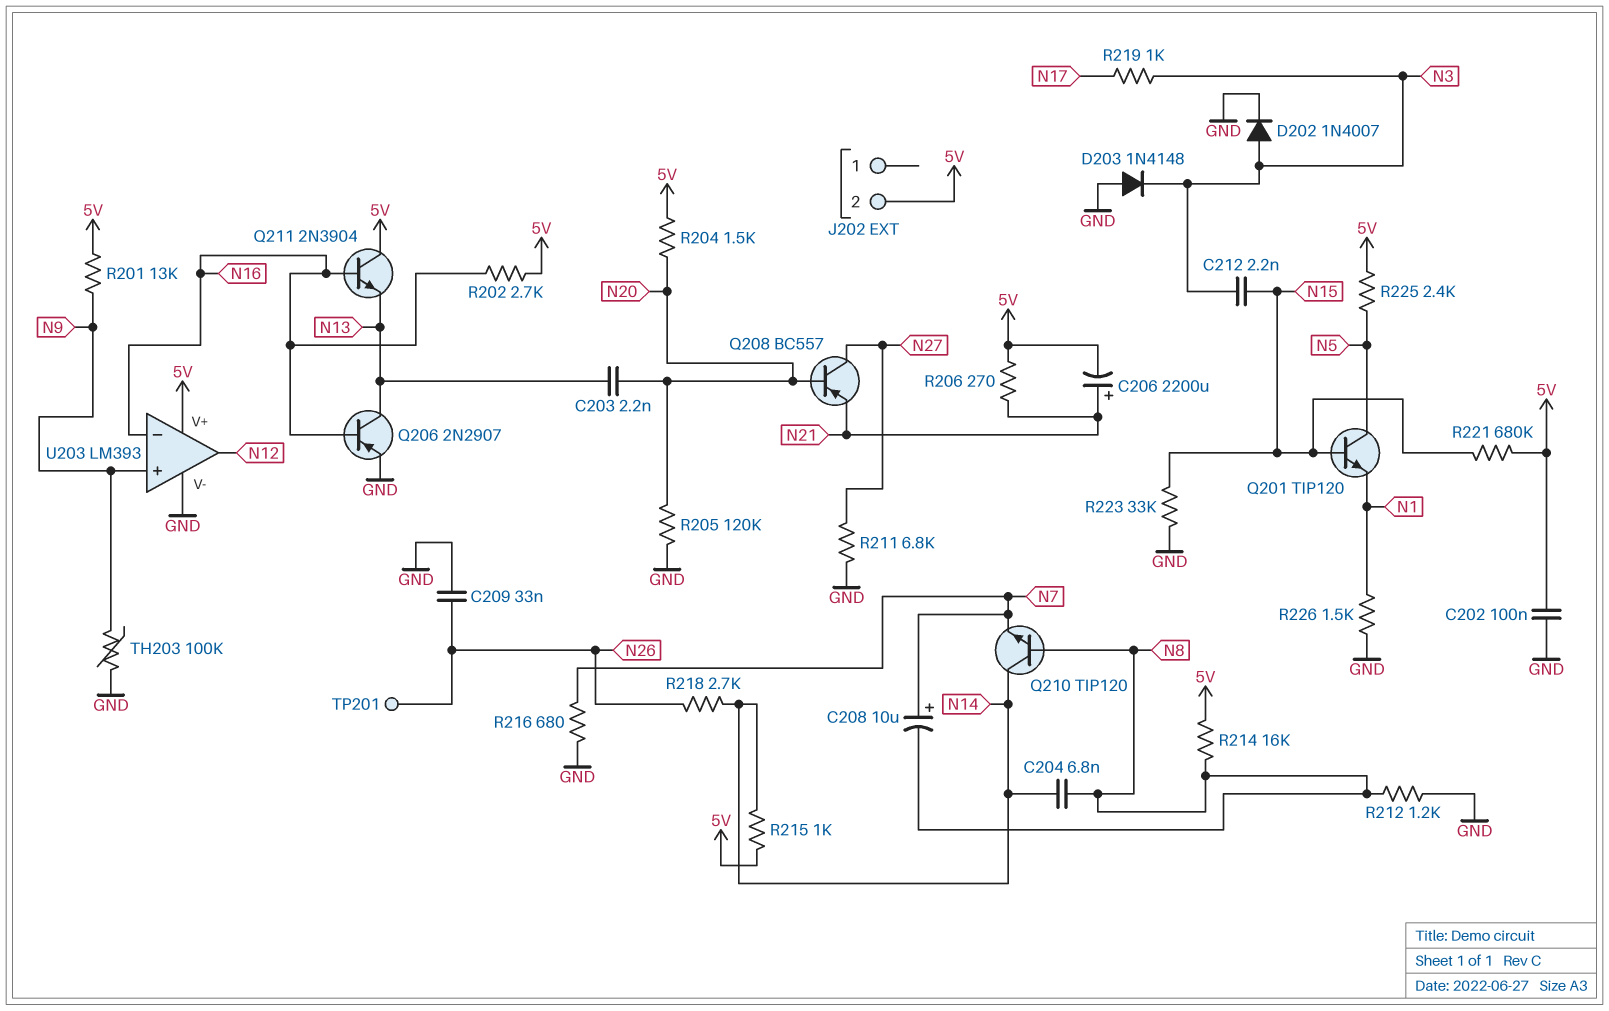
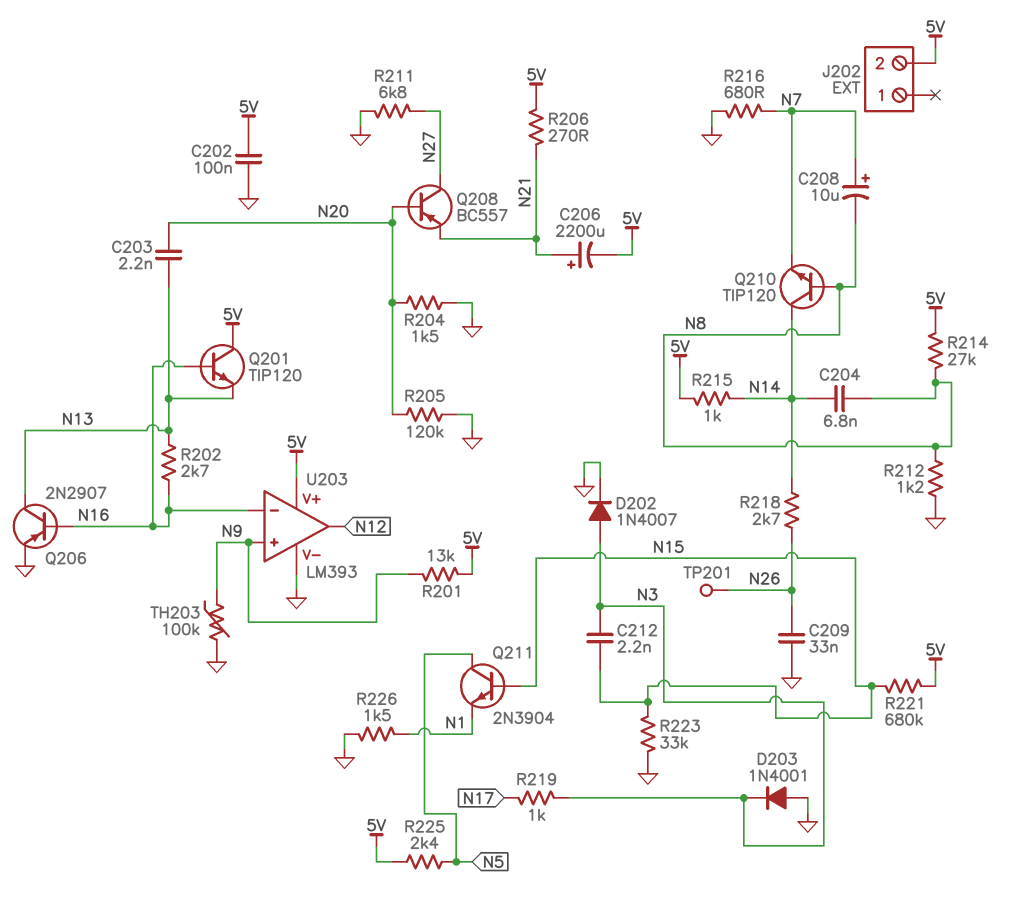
D203: diode 1N4148 (A GND, K N3) -> diode 1N4001 (A GND, K N3)
Q201: NPN TIP120 (B N15, C N5, E N1) -> NPN TIP120 (B N16, C 5V, E N13)
Q211: NPN 2N3904 (B N16, C 5V, E N13) -> NPN 2N3904 (B N15, C N5, E N1)
R202: 2.7k (5V, N16) -> 2.7k (N13, N16)
R204: 1.5k (5V, N20) -> 1.5k (GND, N20)
R214: 16k (5V, N8) -> 27k (5V, N8)

